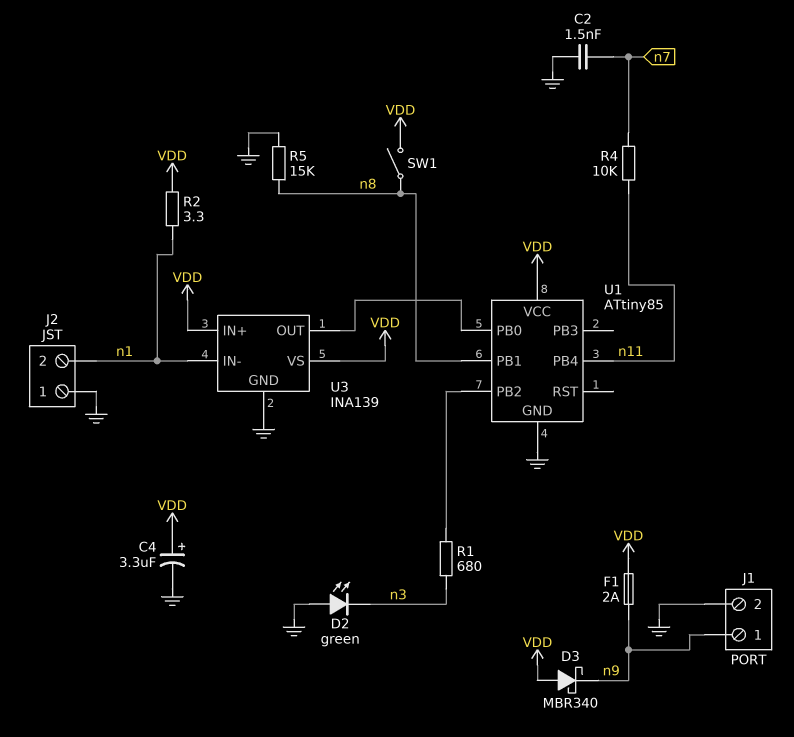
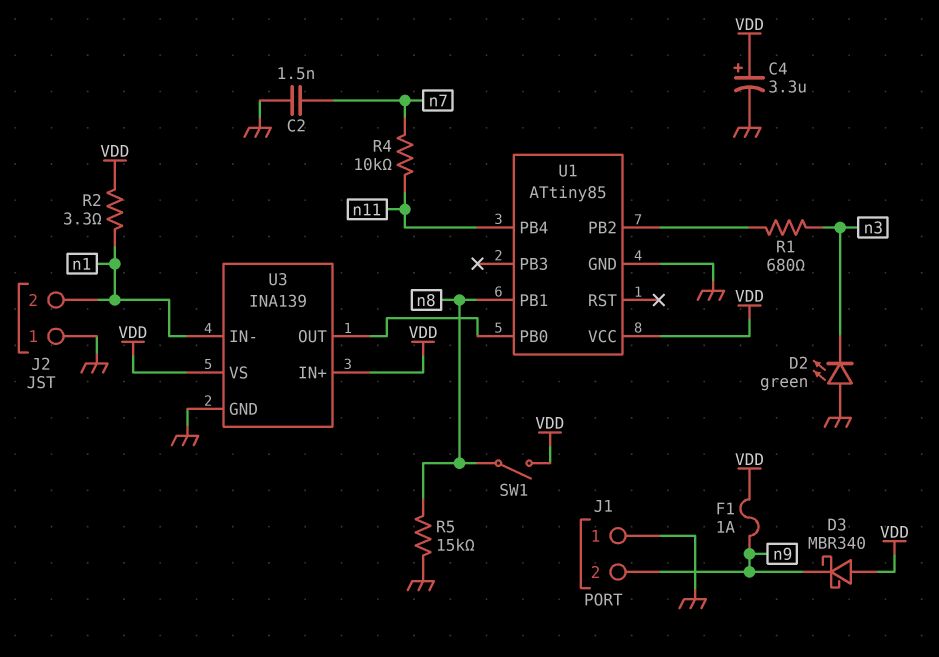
F1: 2A (VDD, n9) -> 1A (VDD, n9)
J1 pin 1: n9 -> GND
J1 pin 2: GND -> n9

